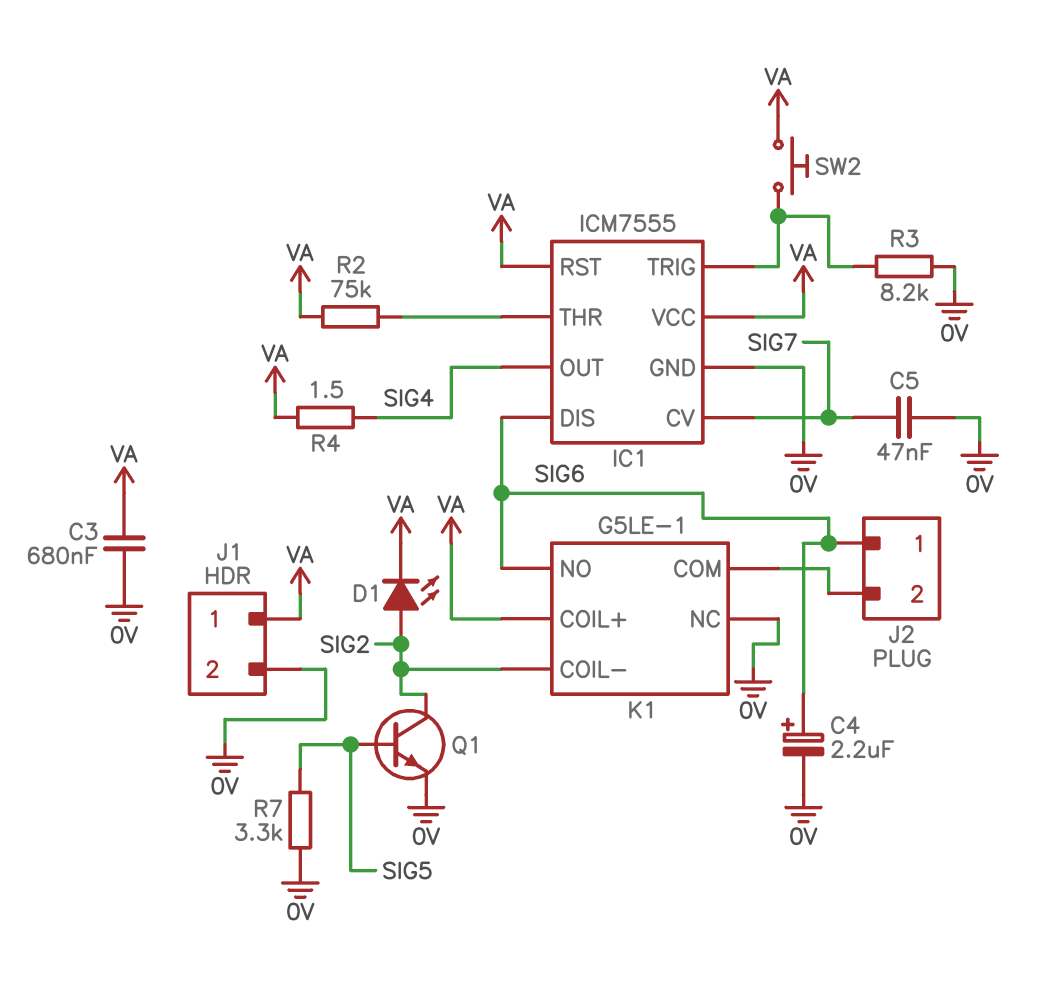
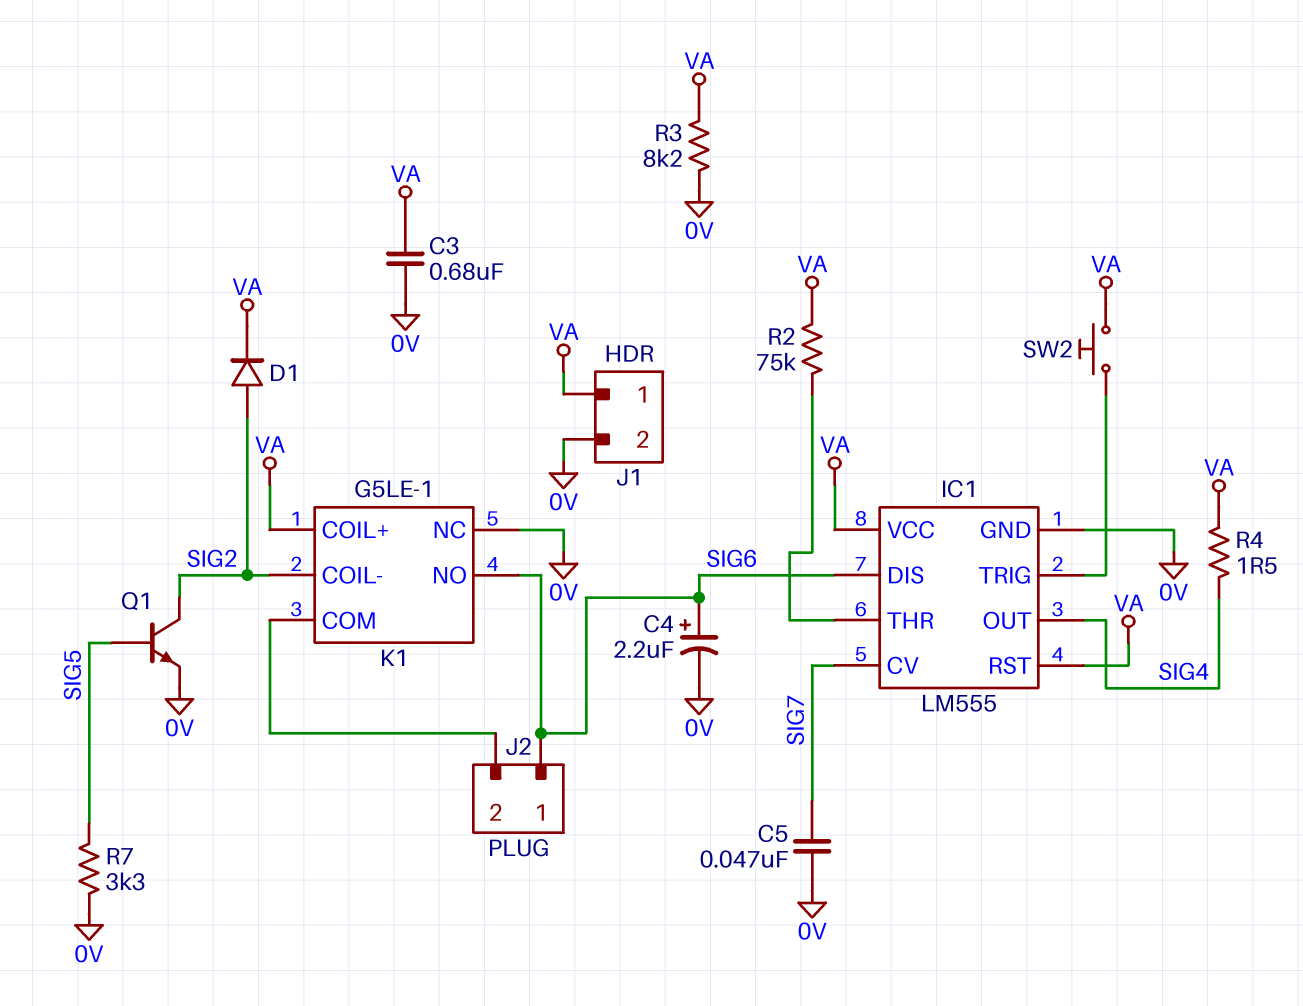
D1: LED (A SIG2, K VA) -> diode (A SIG2, K VA)
IC1: ICM7555 -> LM555
R3: 8.2k (0V, IC1/TRIG) -> 8.2k (0V, VA)

